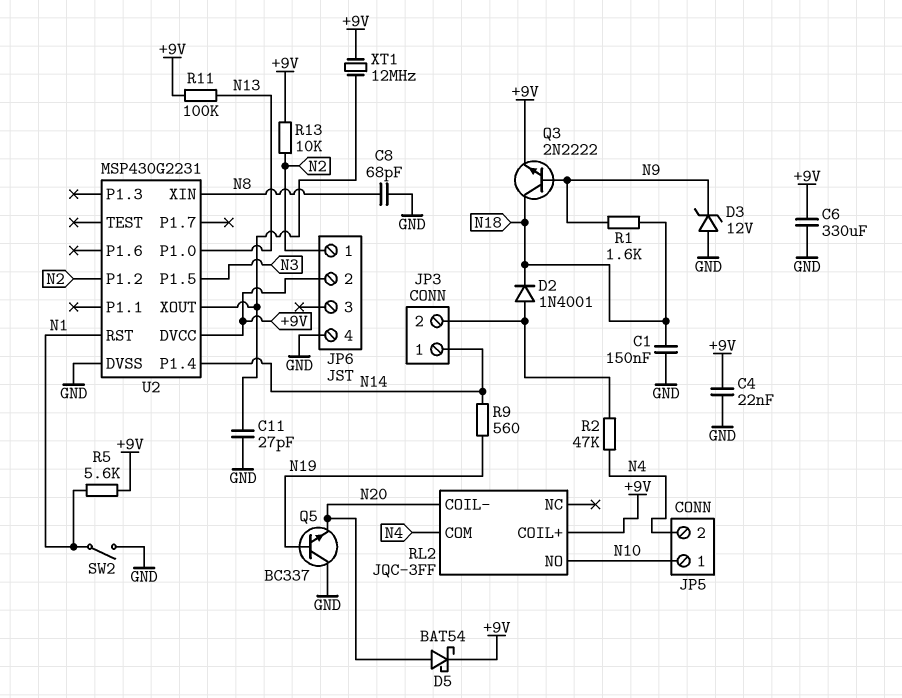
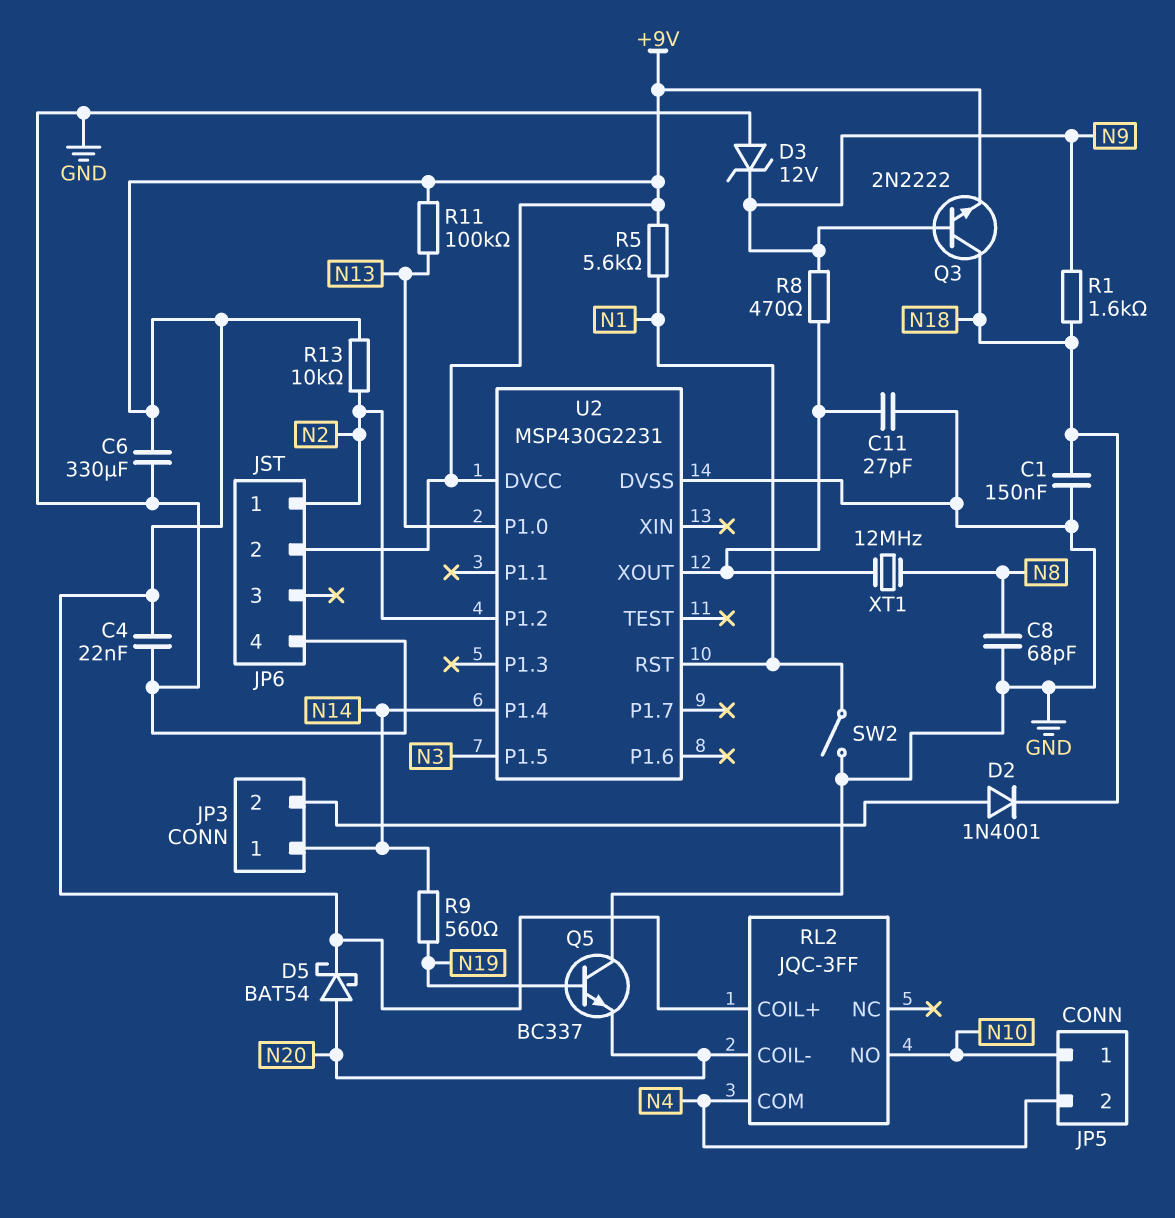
R2: 47k (JP3/2, N4) -> none
R8: none -> 470 (N9, U2/XOUT)
U2 pin XIN: N8 -> none
XT1: 12MHz (+9V, U2/XOUT) -> 12MHz (N8, U2/XOUT)

